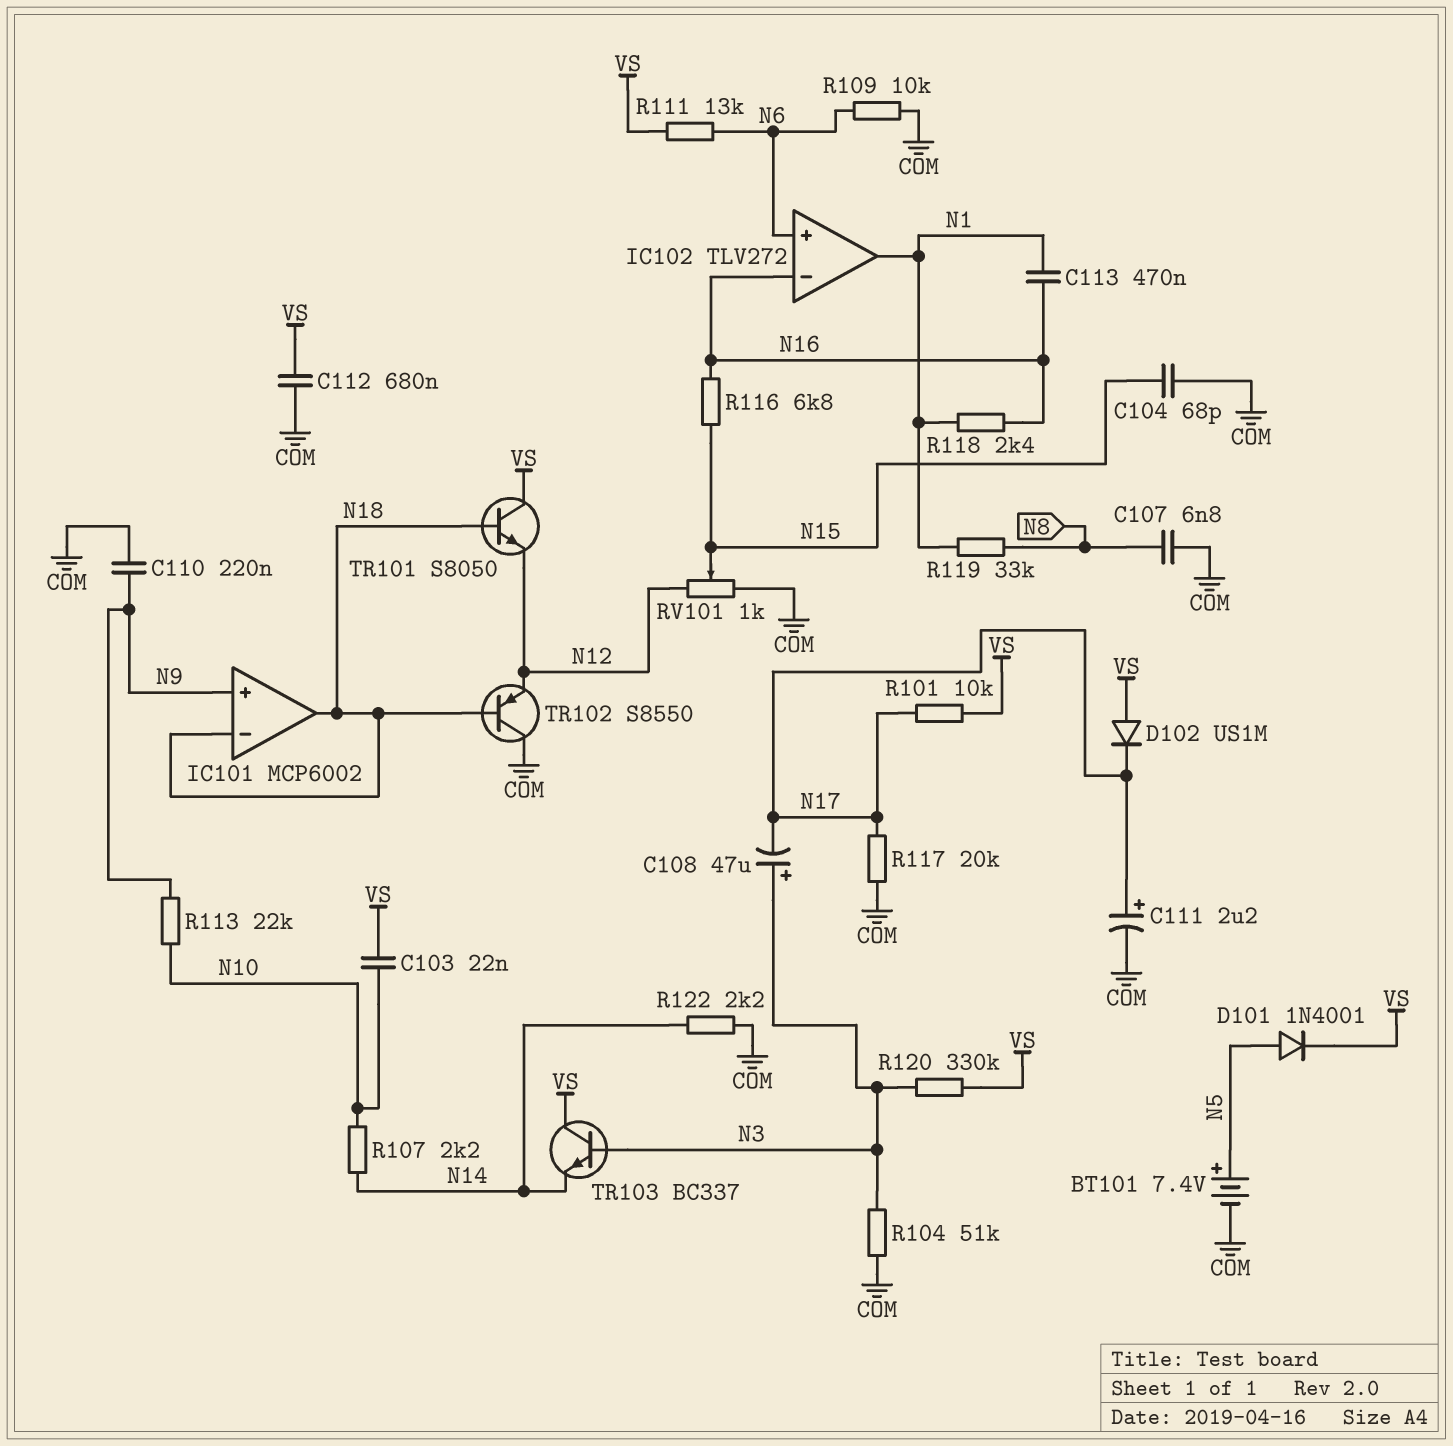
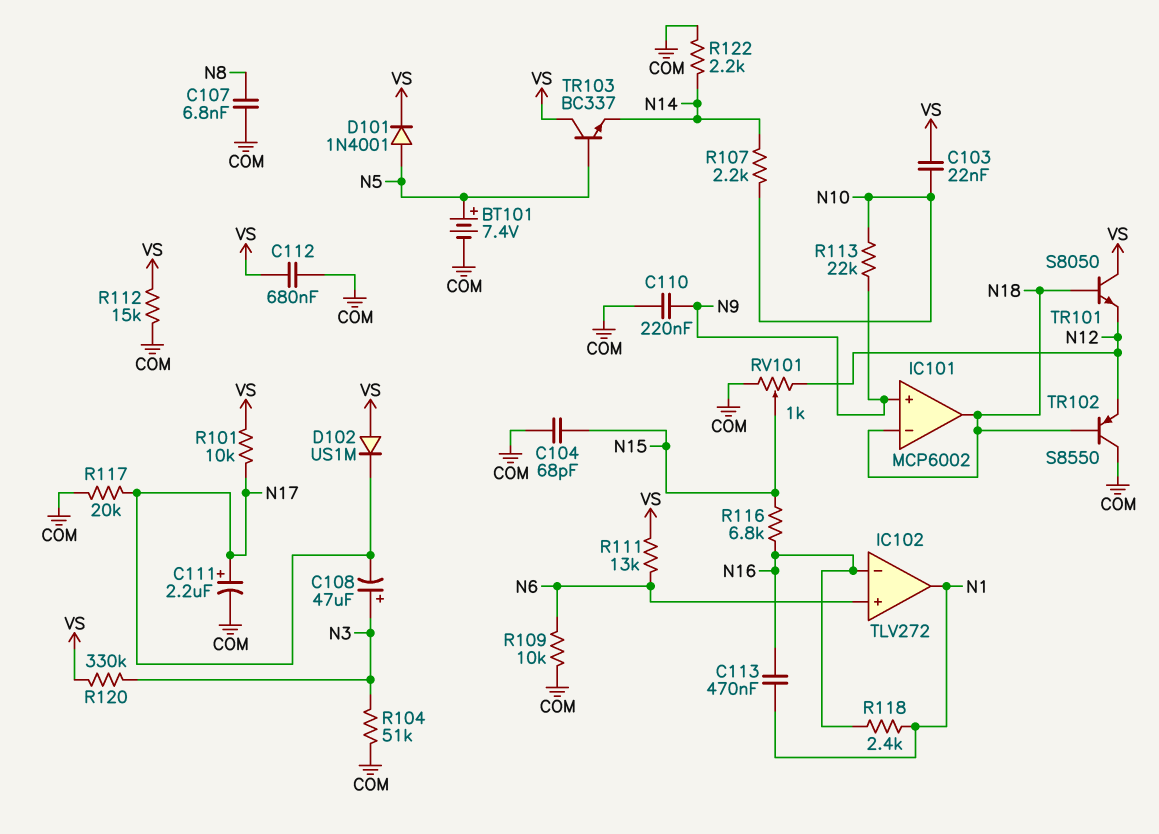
R112: none -> 15k (COM, VS)
R119: 33k (N1, N8) -> none
TR103: NPN BC337 (B N3, C VS, E N14) -> NPN BC337 (B N5, C VS, E N14)

